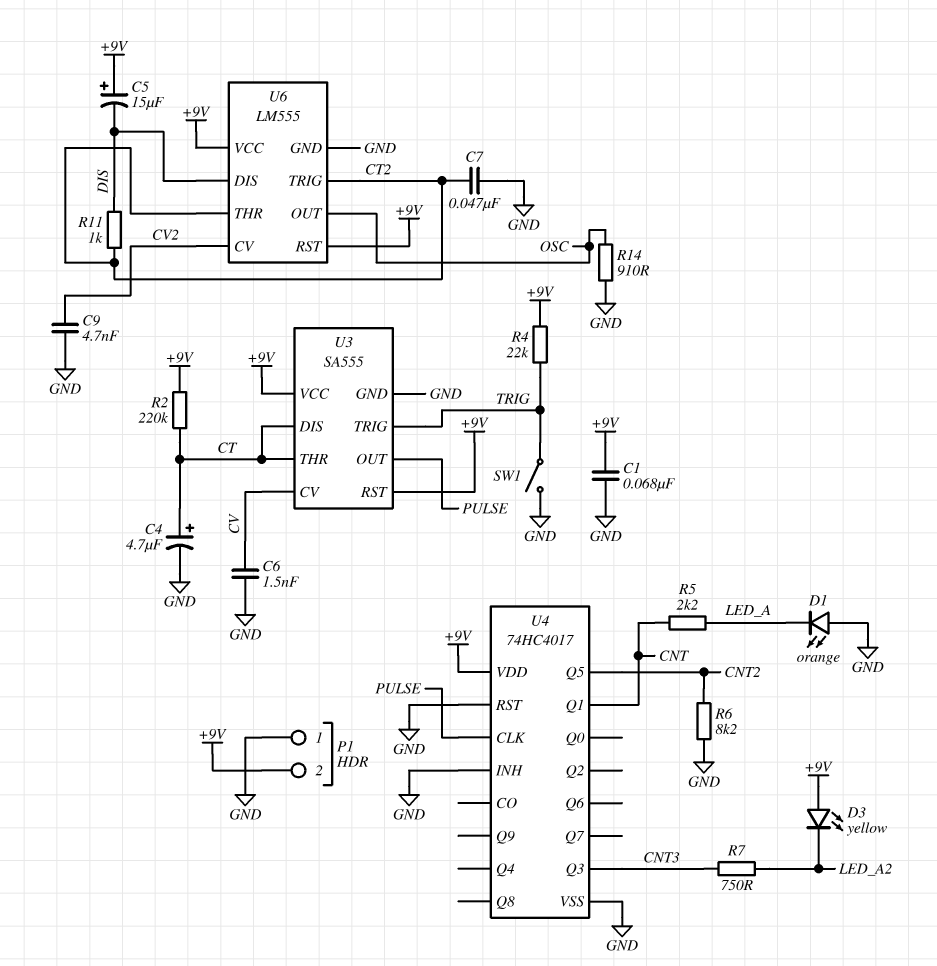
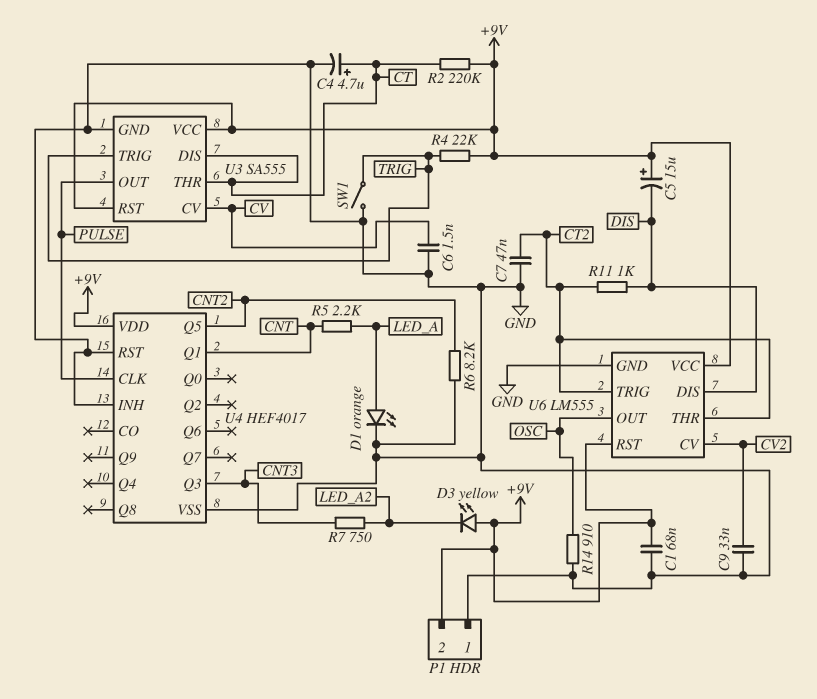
C9: 4.7nF (CV2, GND) -> 33nF (CV2, GND)
D1: LED orange (A GND, K LED_A) -> LED orange (A LED_A, K GND)
U4: 74HC4017 -> HEF4017

